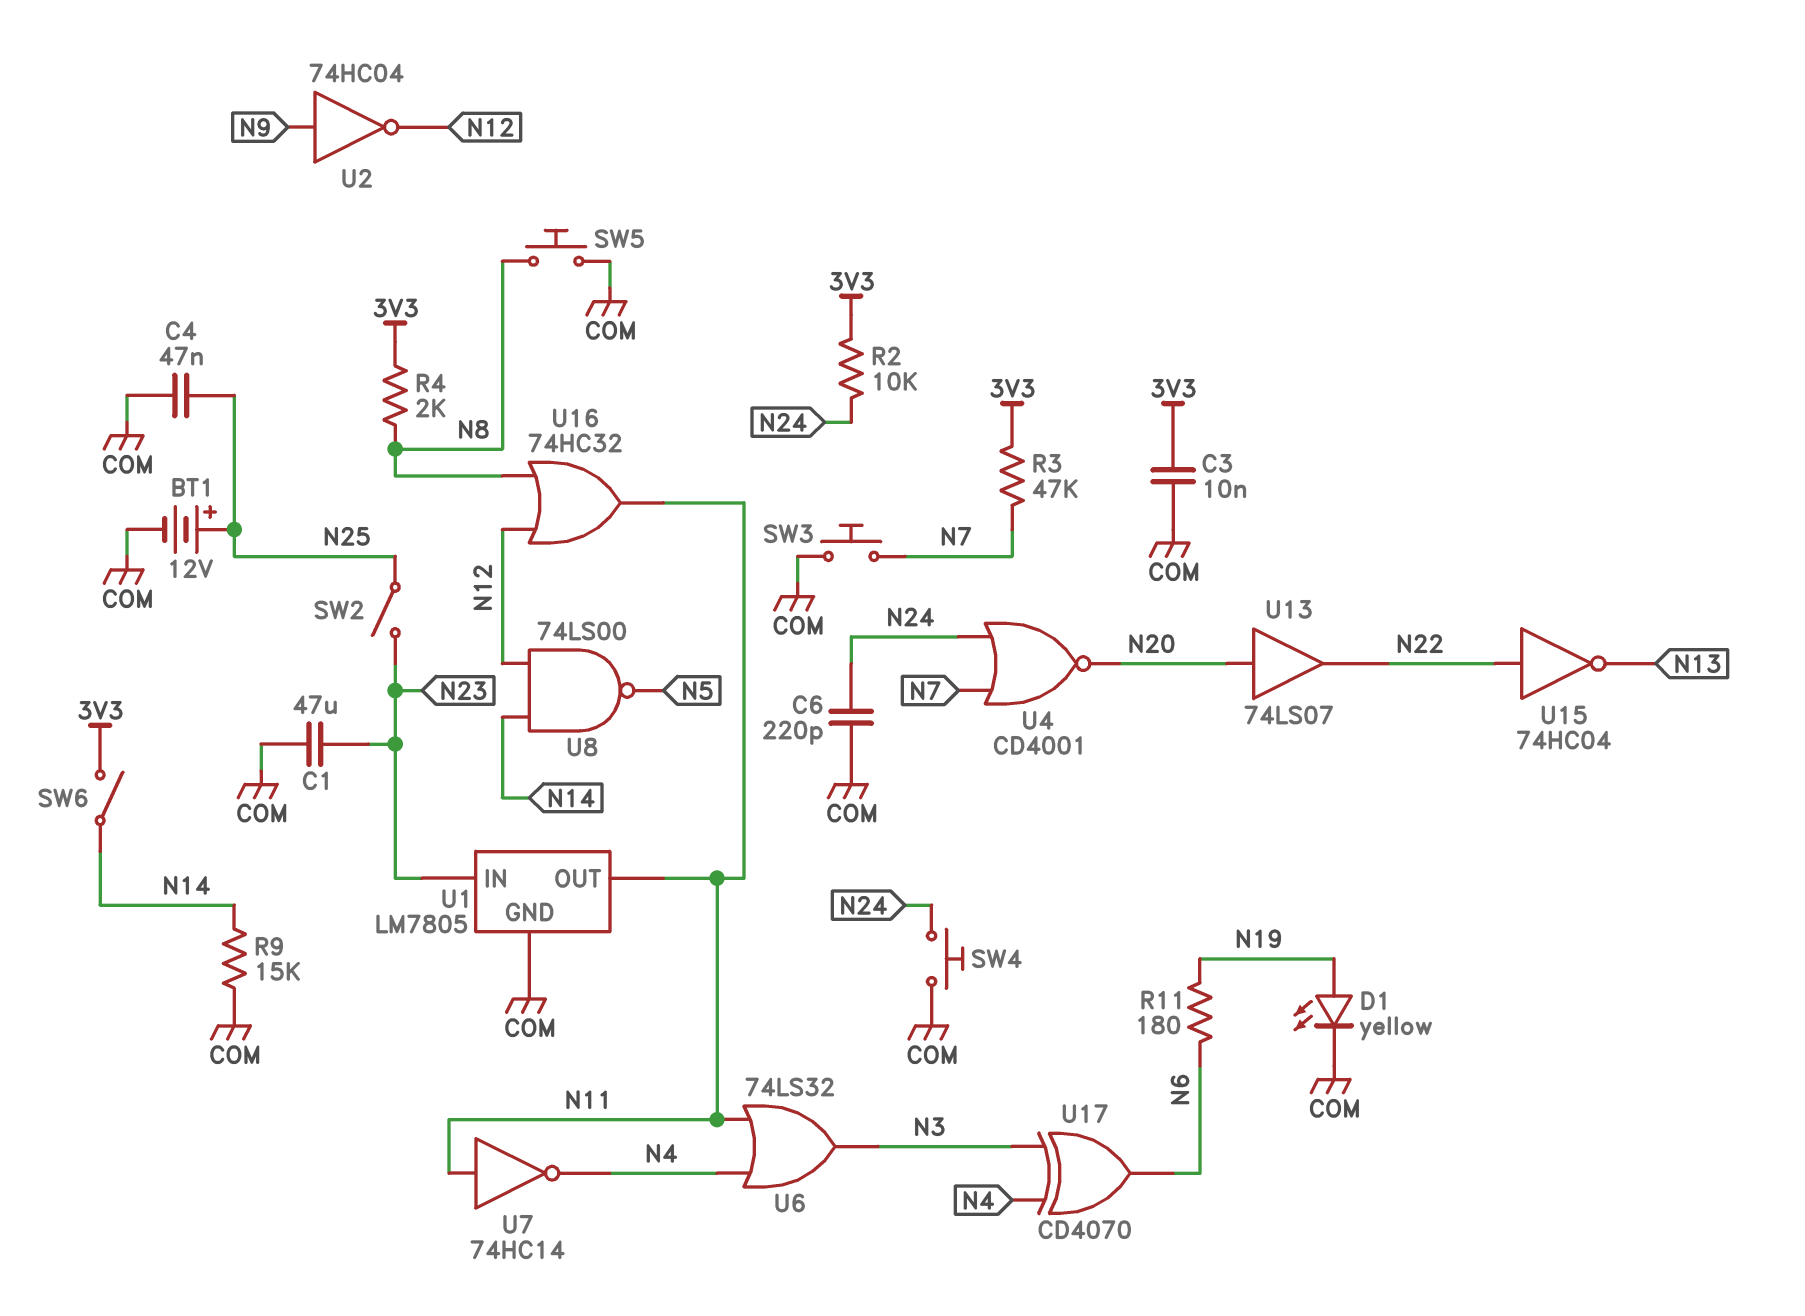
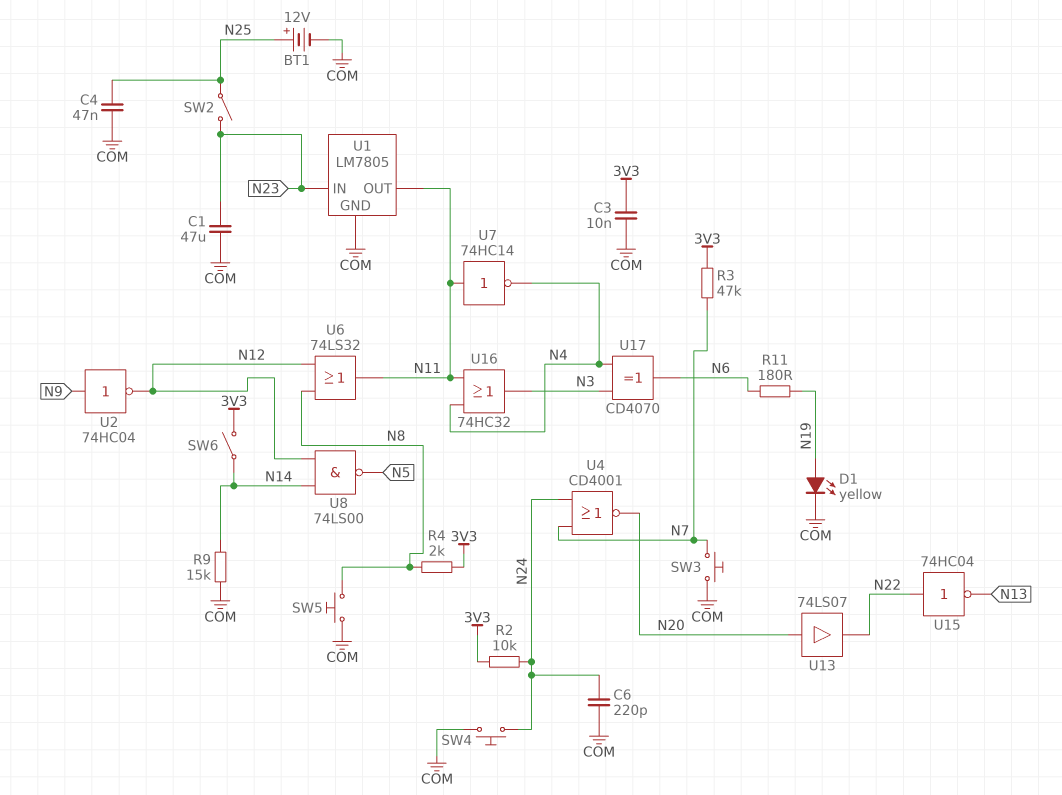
U6: OR 74LS32 (in N4, in N11, out N3) -> OR 74LS32 (in N8, in N12, out N11)
U16: OR 74HC32 (in N8, in N12, out N11) -> OR 74HC32 (in N4, in N11, out N3)

